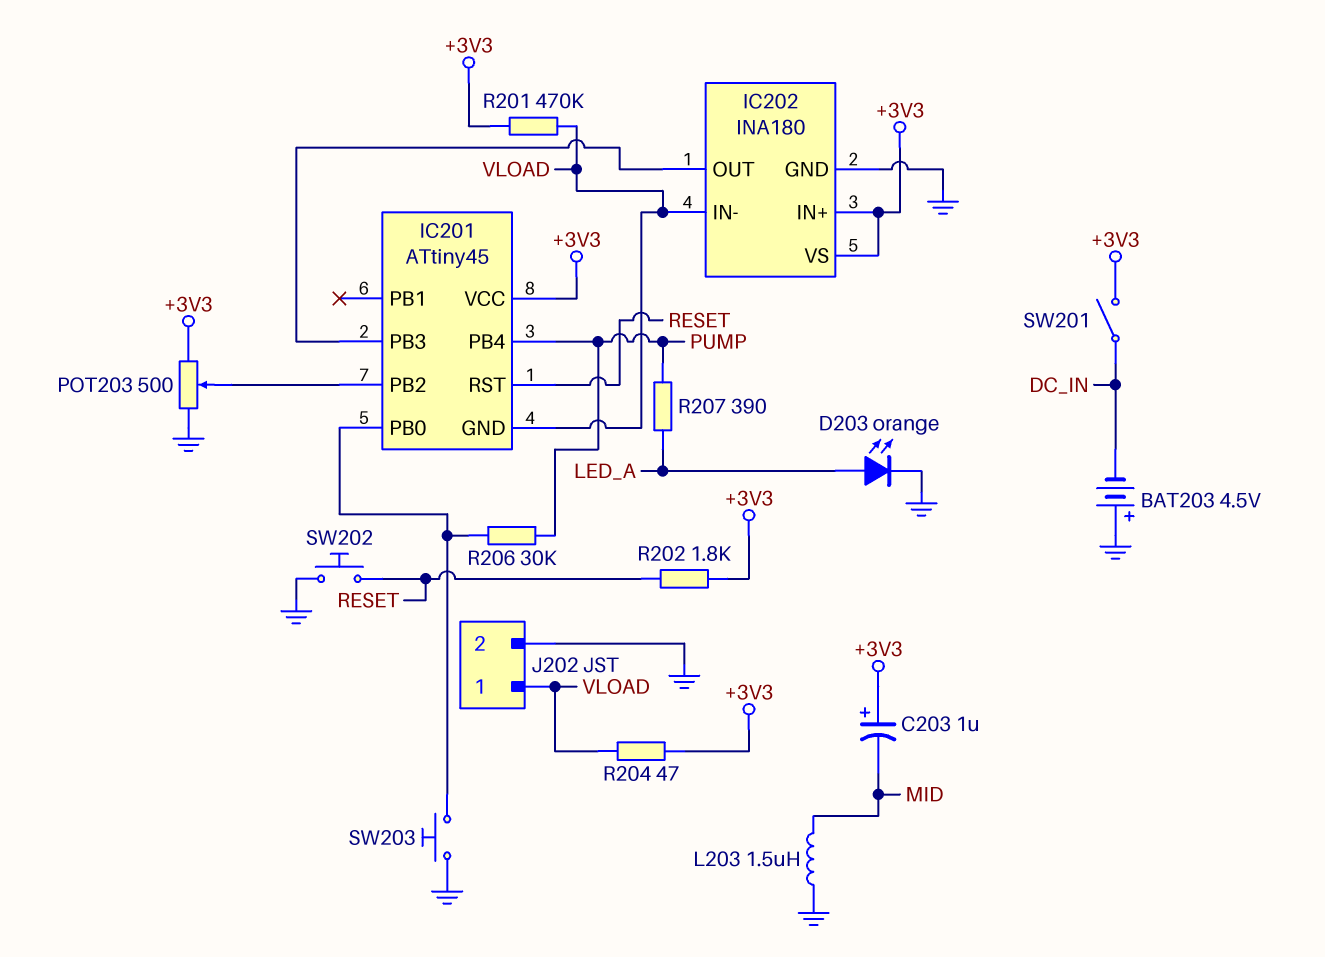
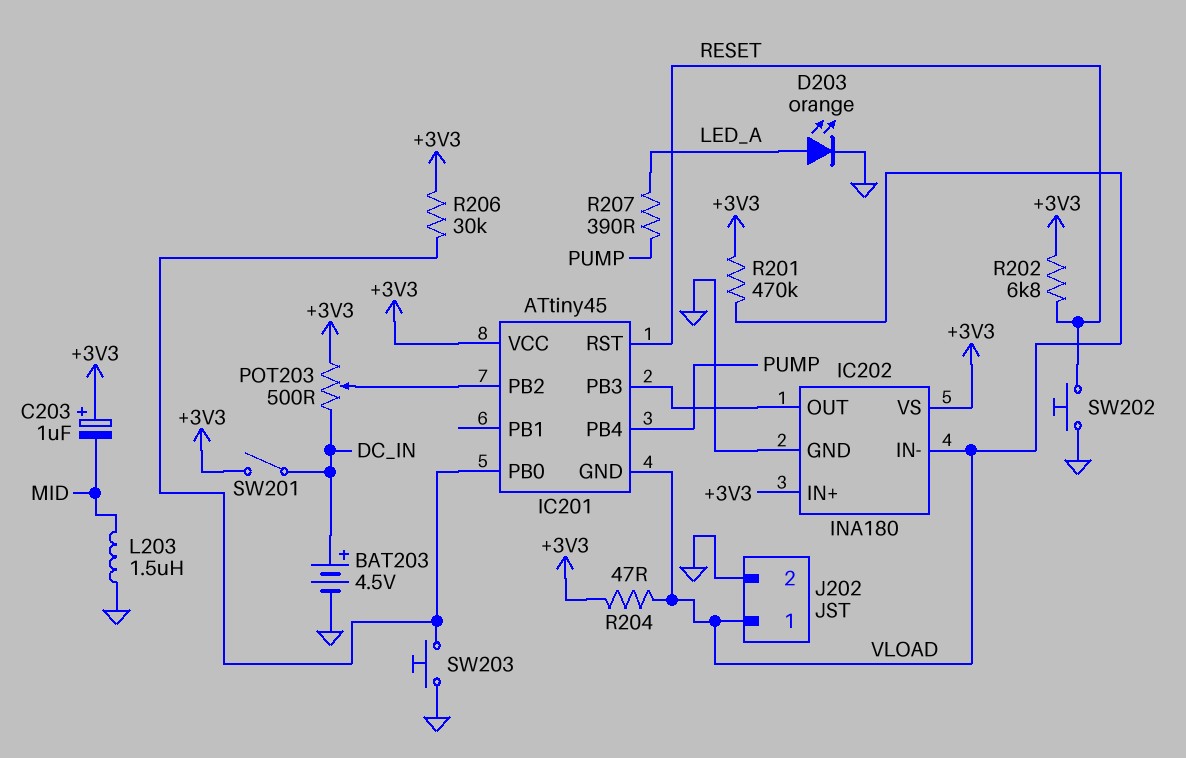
BAT203: 4.5V (plus GND, minus DC_IN) -> 4.5V (plus DC_IN, minus GND)
POT203: 500 (+3V3, GND, wiper IC201/PB2) -> 500 (+3V3, DC_IN, wiper IC201/PB2)
R202: 1.8k (+3V3, RESET) -> 6.8k (+3V3, RESET)
R206: 30k (IC201/PB0, PUMP) -> 30k (+3V3, IC201/PB0)

